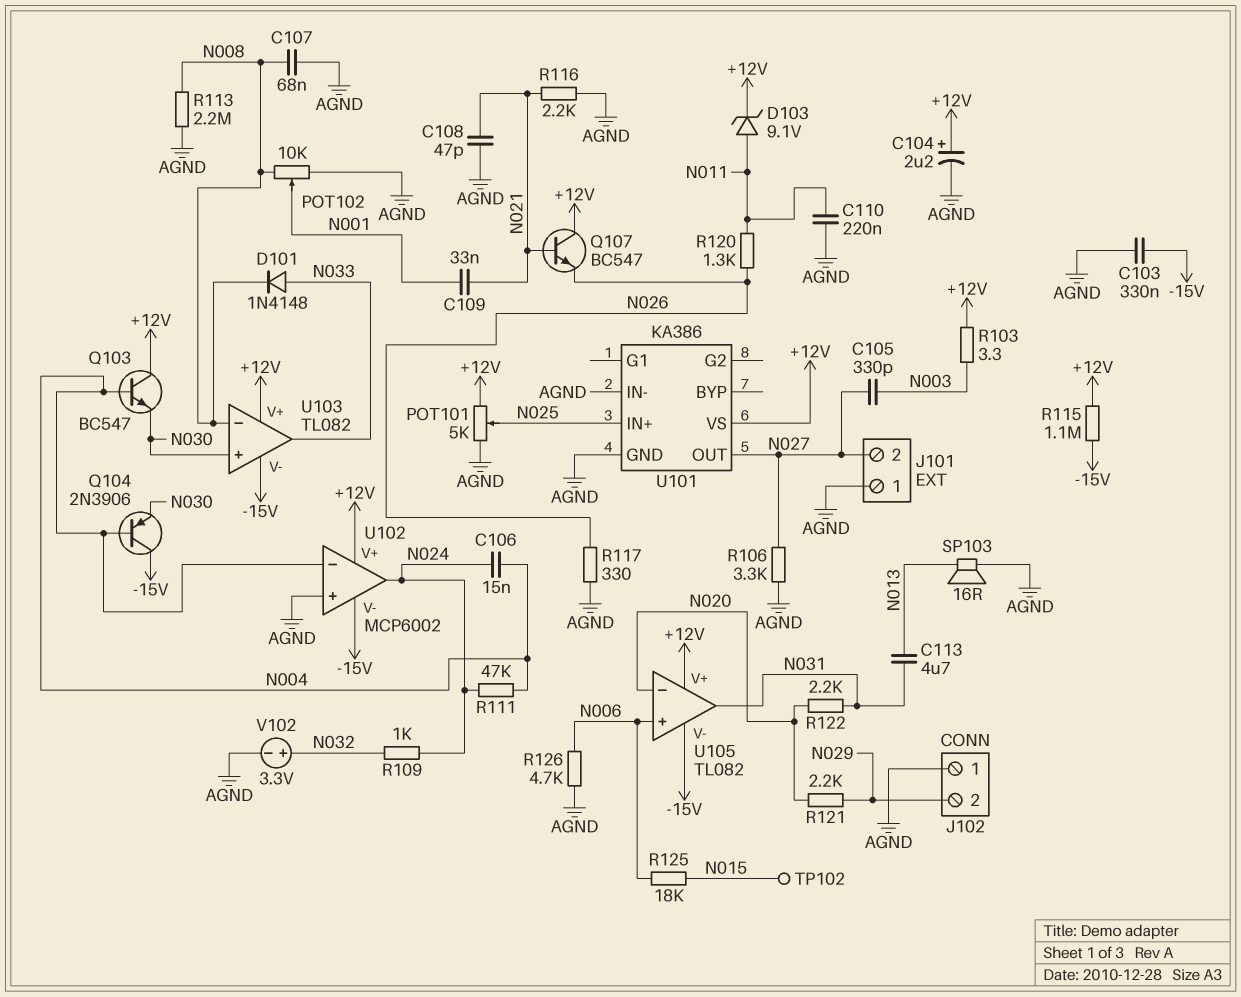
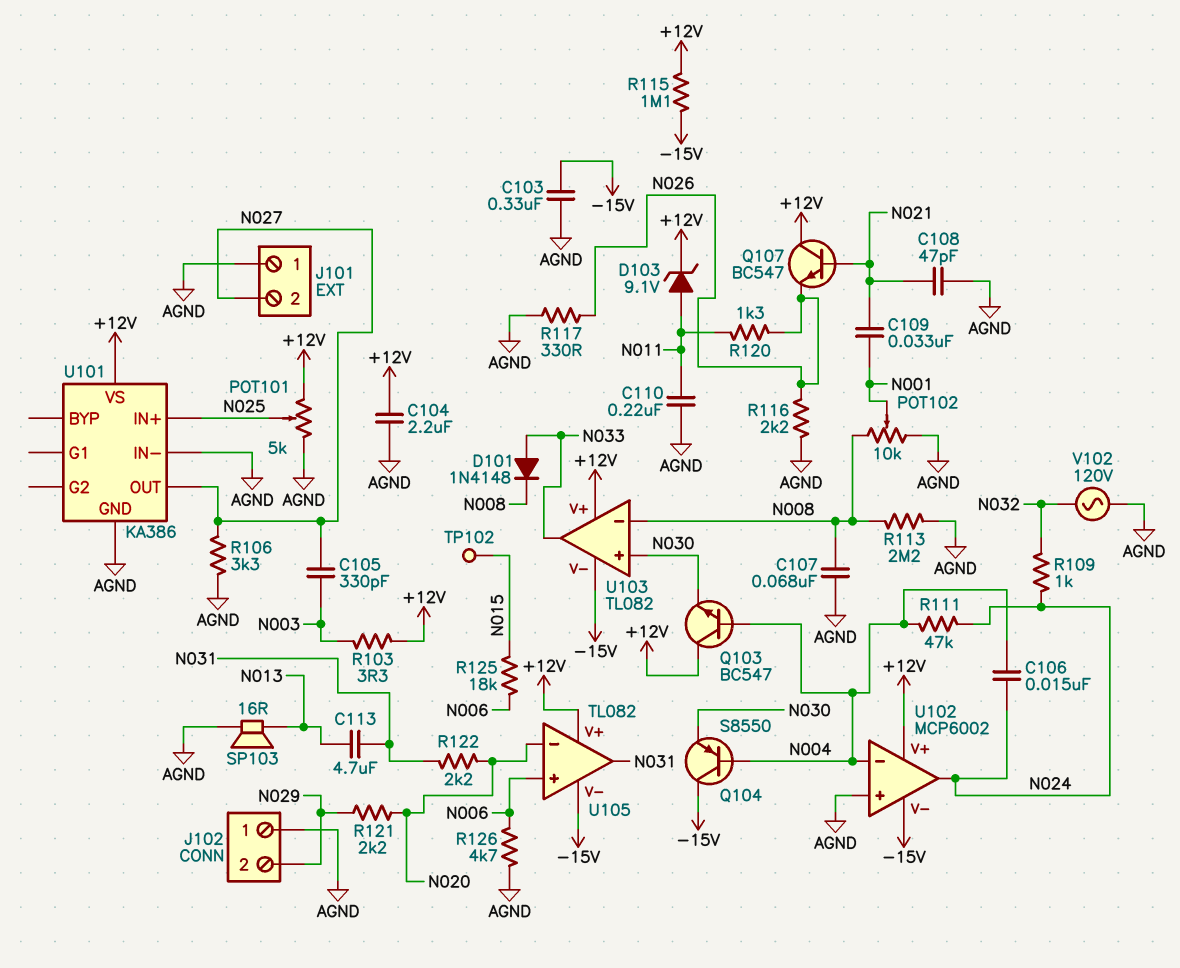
C104: 2.2uF (plus +12V, minus AGND) -> 2.2uF (+12V, AGND)
Q104: PNP 2N3906 (B N004, C -15V, E N030) -> PNP S8550 (B N004, C -15V, E N030)
R116: 2.2k (AGND, N021) -> 2.2k (AGND, N026)
V102: 3.3V (plus N032, minus AGND) -> AC 120V (AGND, N032)

